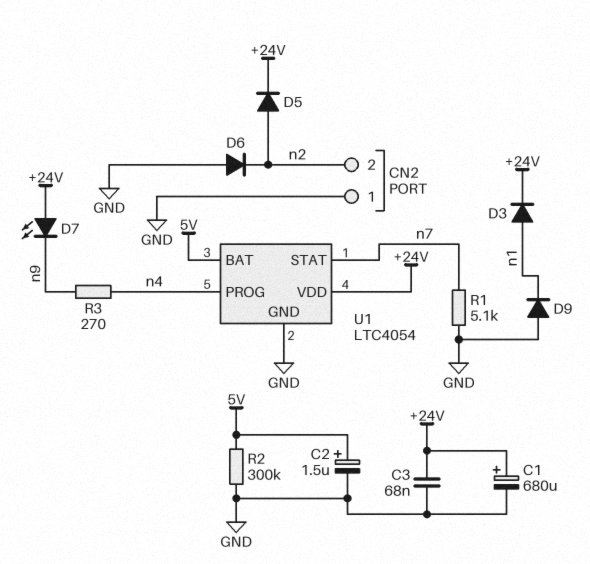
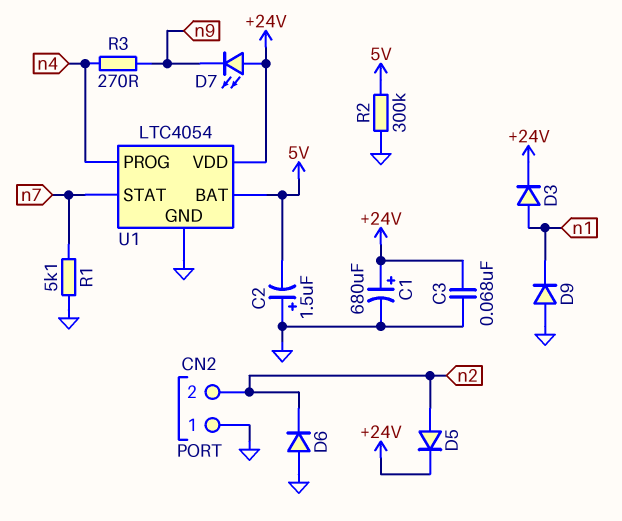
C2: 1.5uF (plus 5V, minus GND) -> 1.5uF (plus GND, minus 5V)

